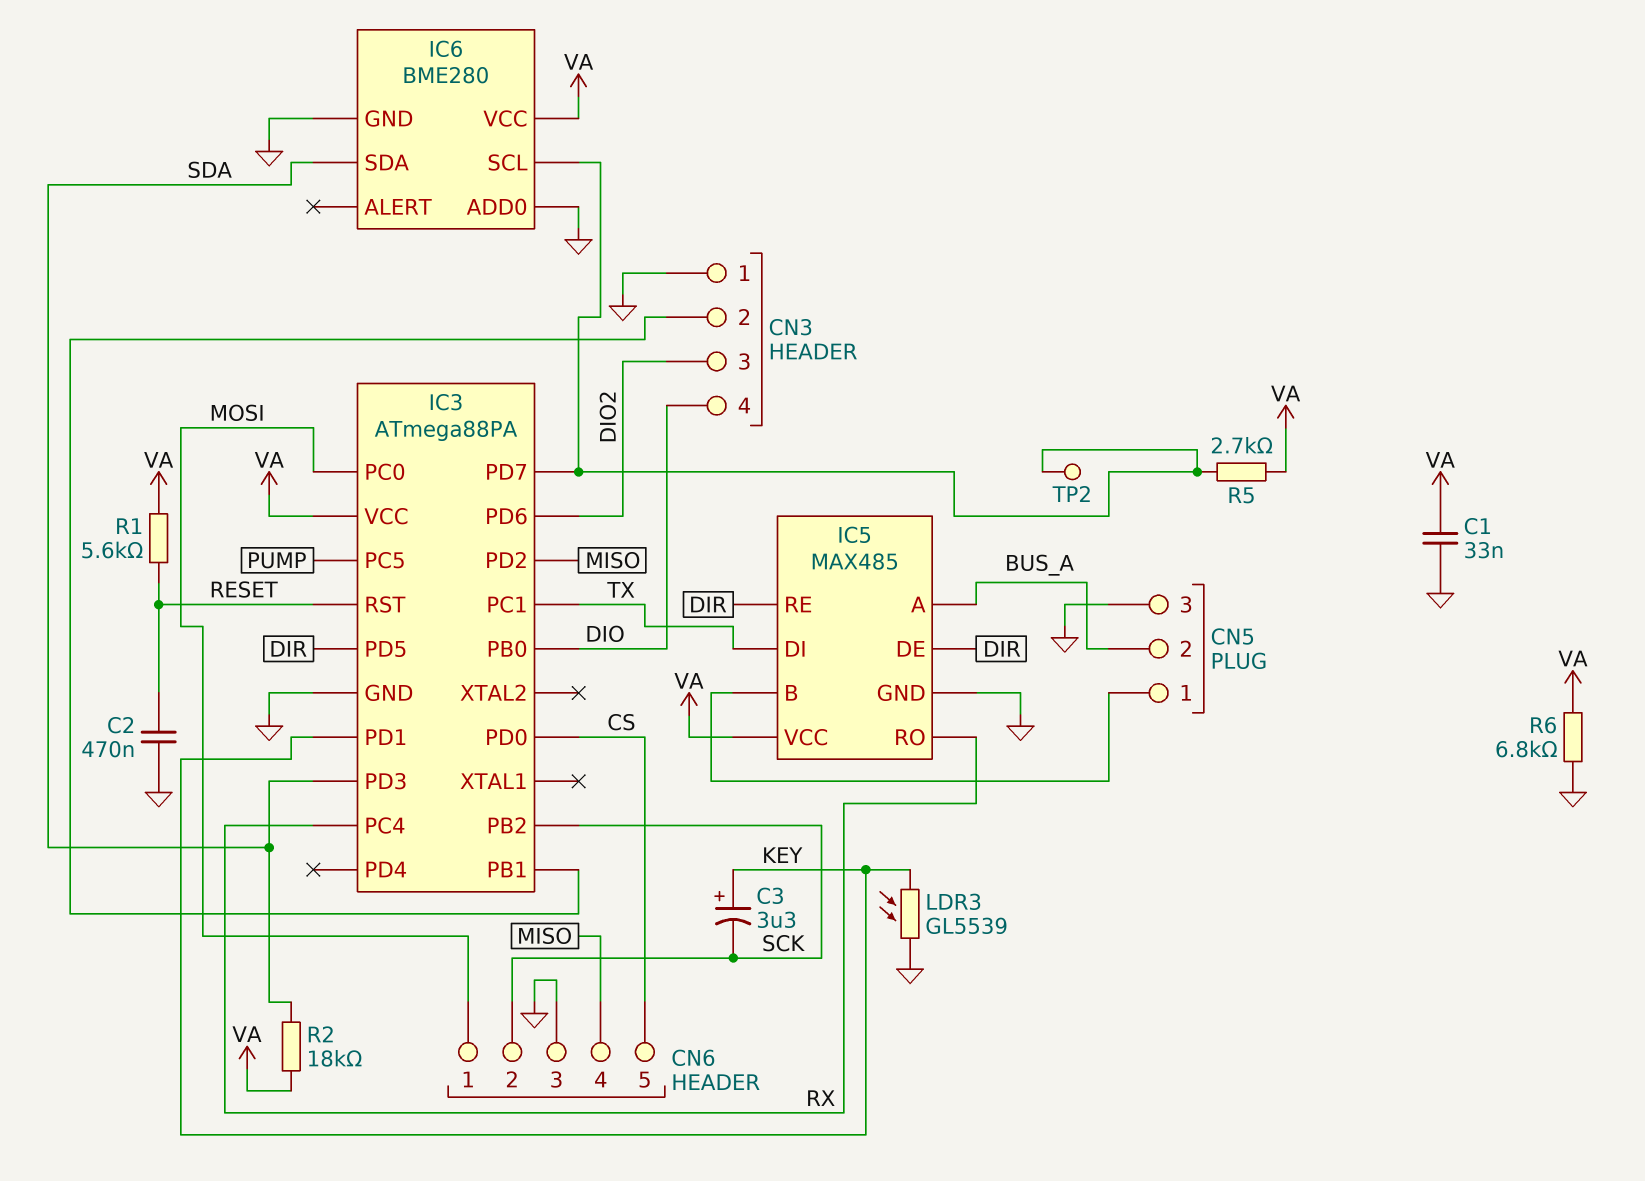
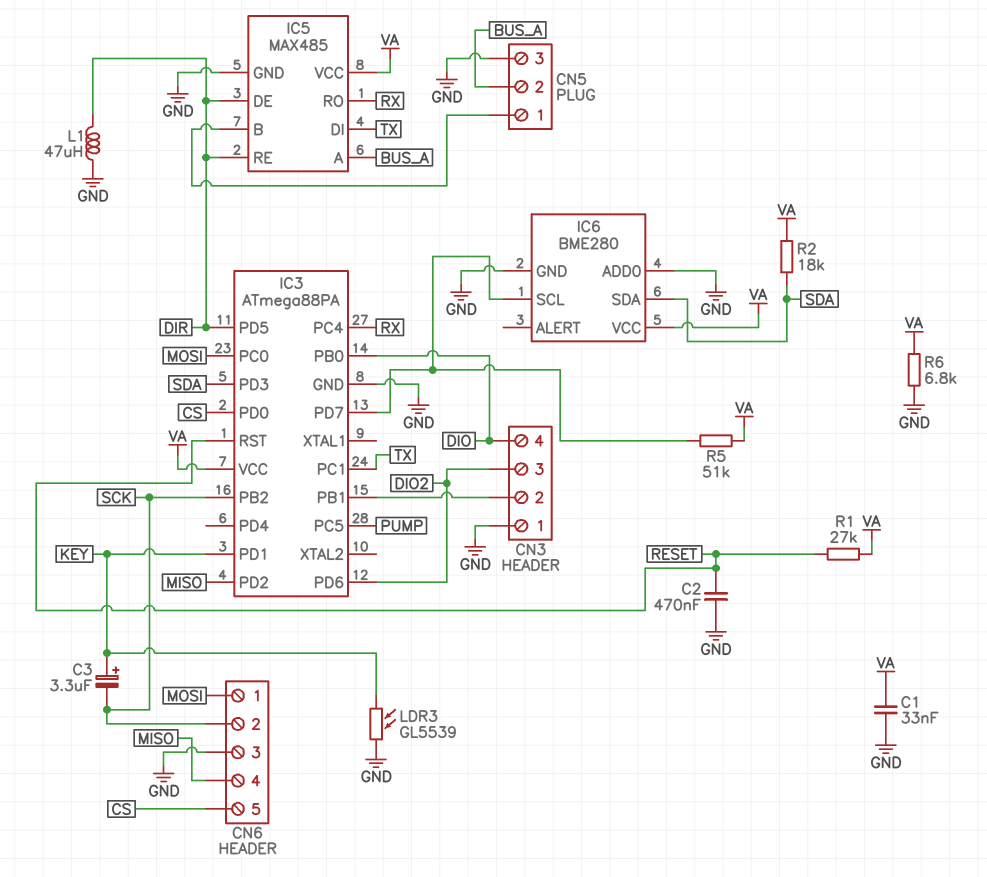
L1: none -> 47uH (DIR, GND)
R1: 5.6k (RESET, VA) -> 27k (RESET, VA)
R5: 2.7k (IC3/PD7, VA) -> 51k (IC3/PD7, VA)
TP2: test point (IC3/PD7) -> none

